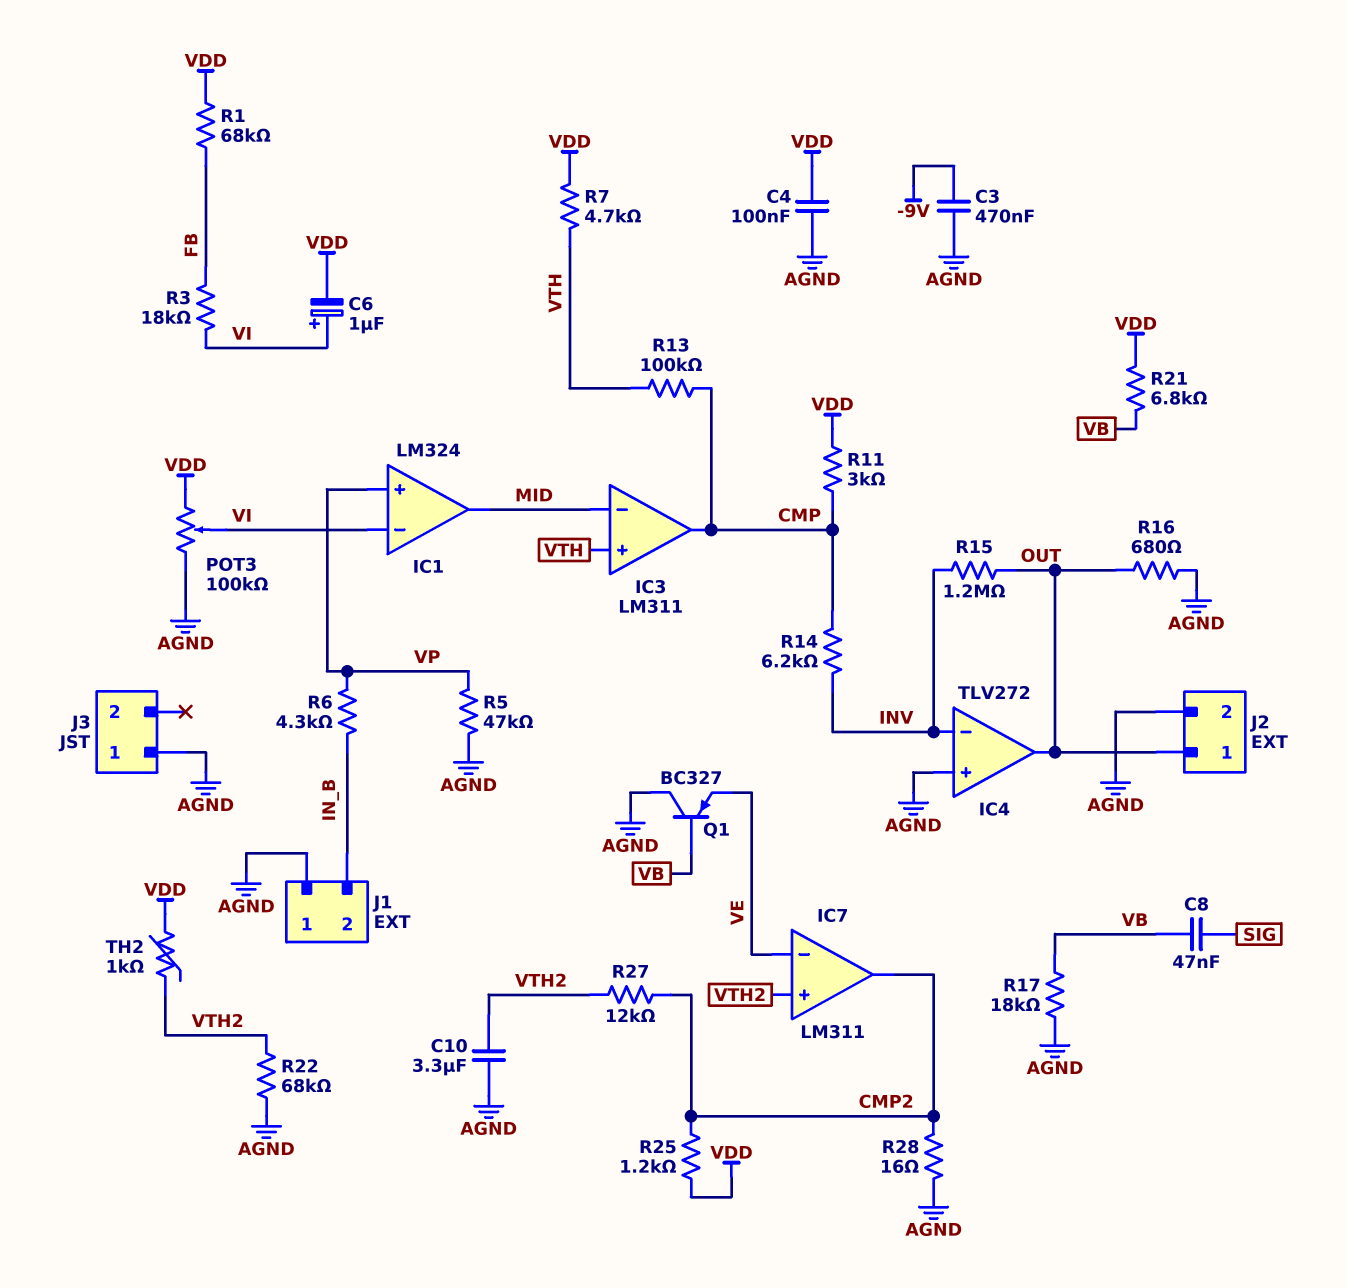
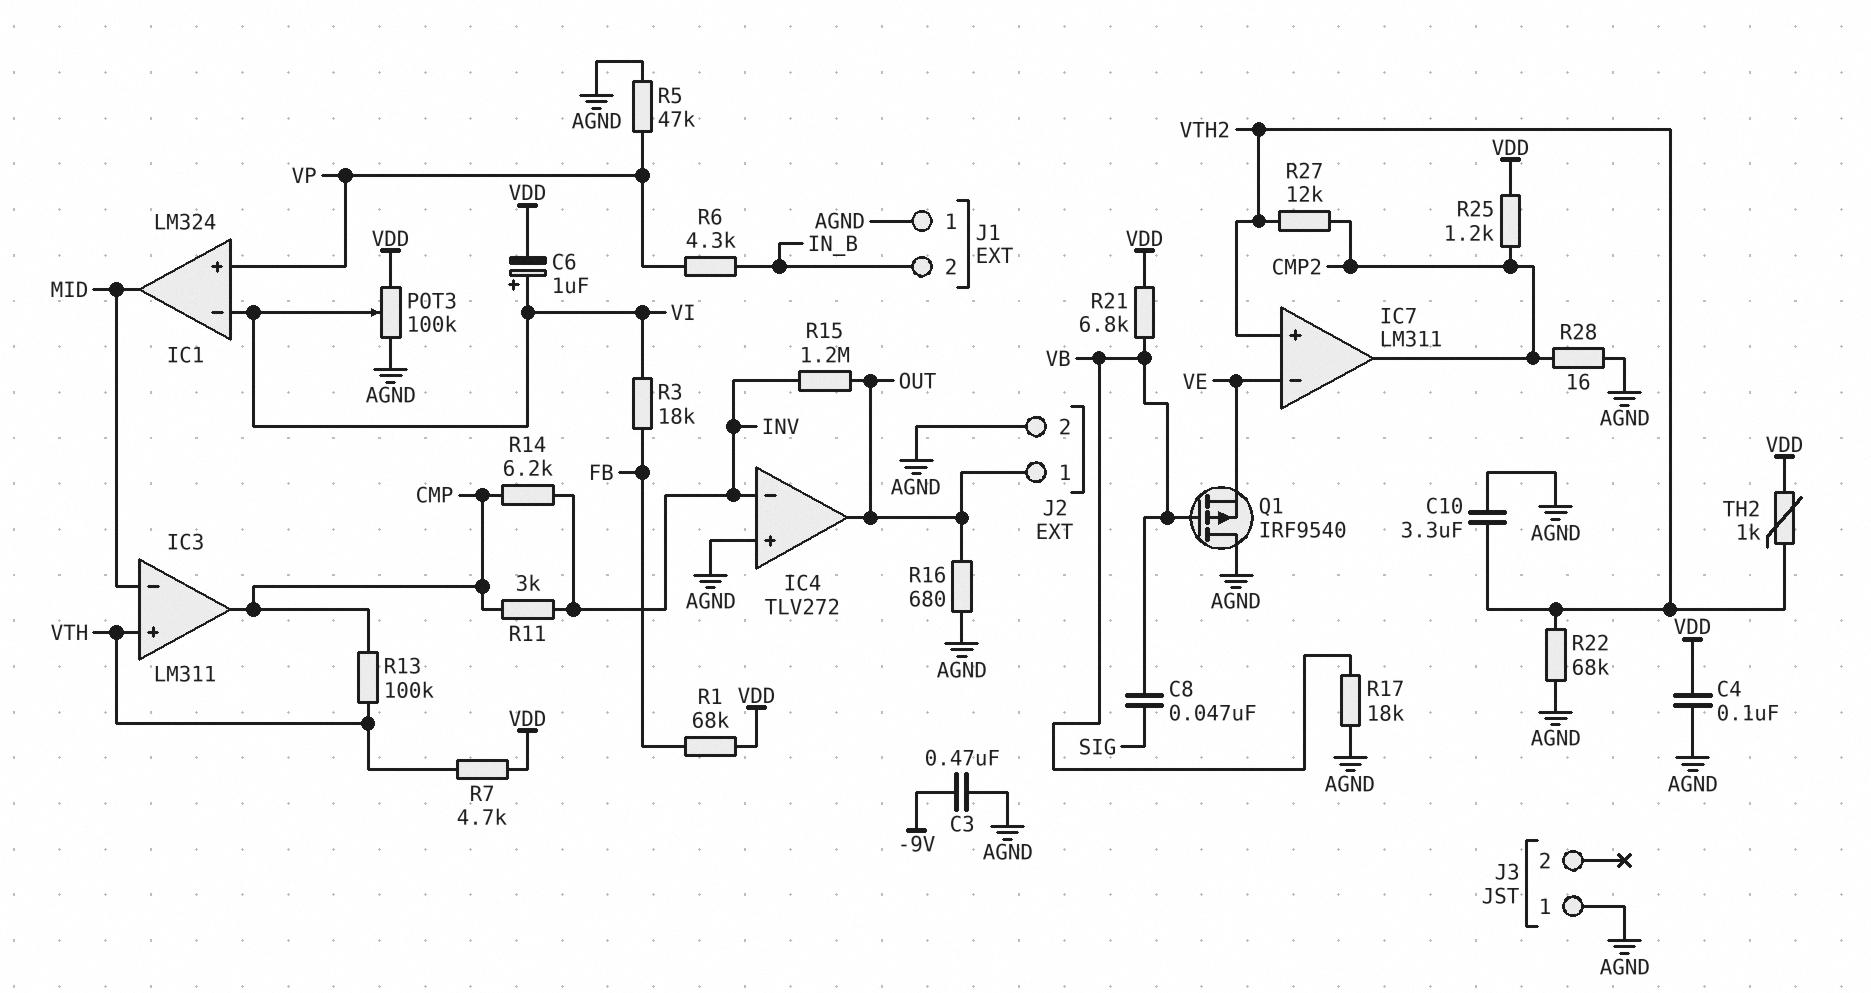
Q1: PNP BC327 (B VB, C AGND, E VE) -> PMOS IRF9540 (G VB, D AGND, S VE)
R11: 3k (CMP, VDD) -> 3k (CMP, INV)

